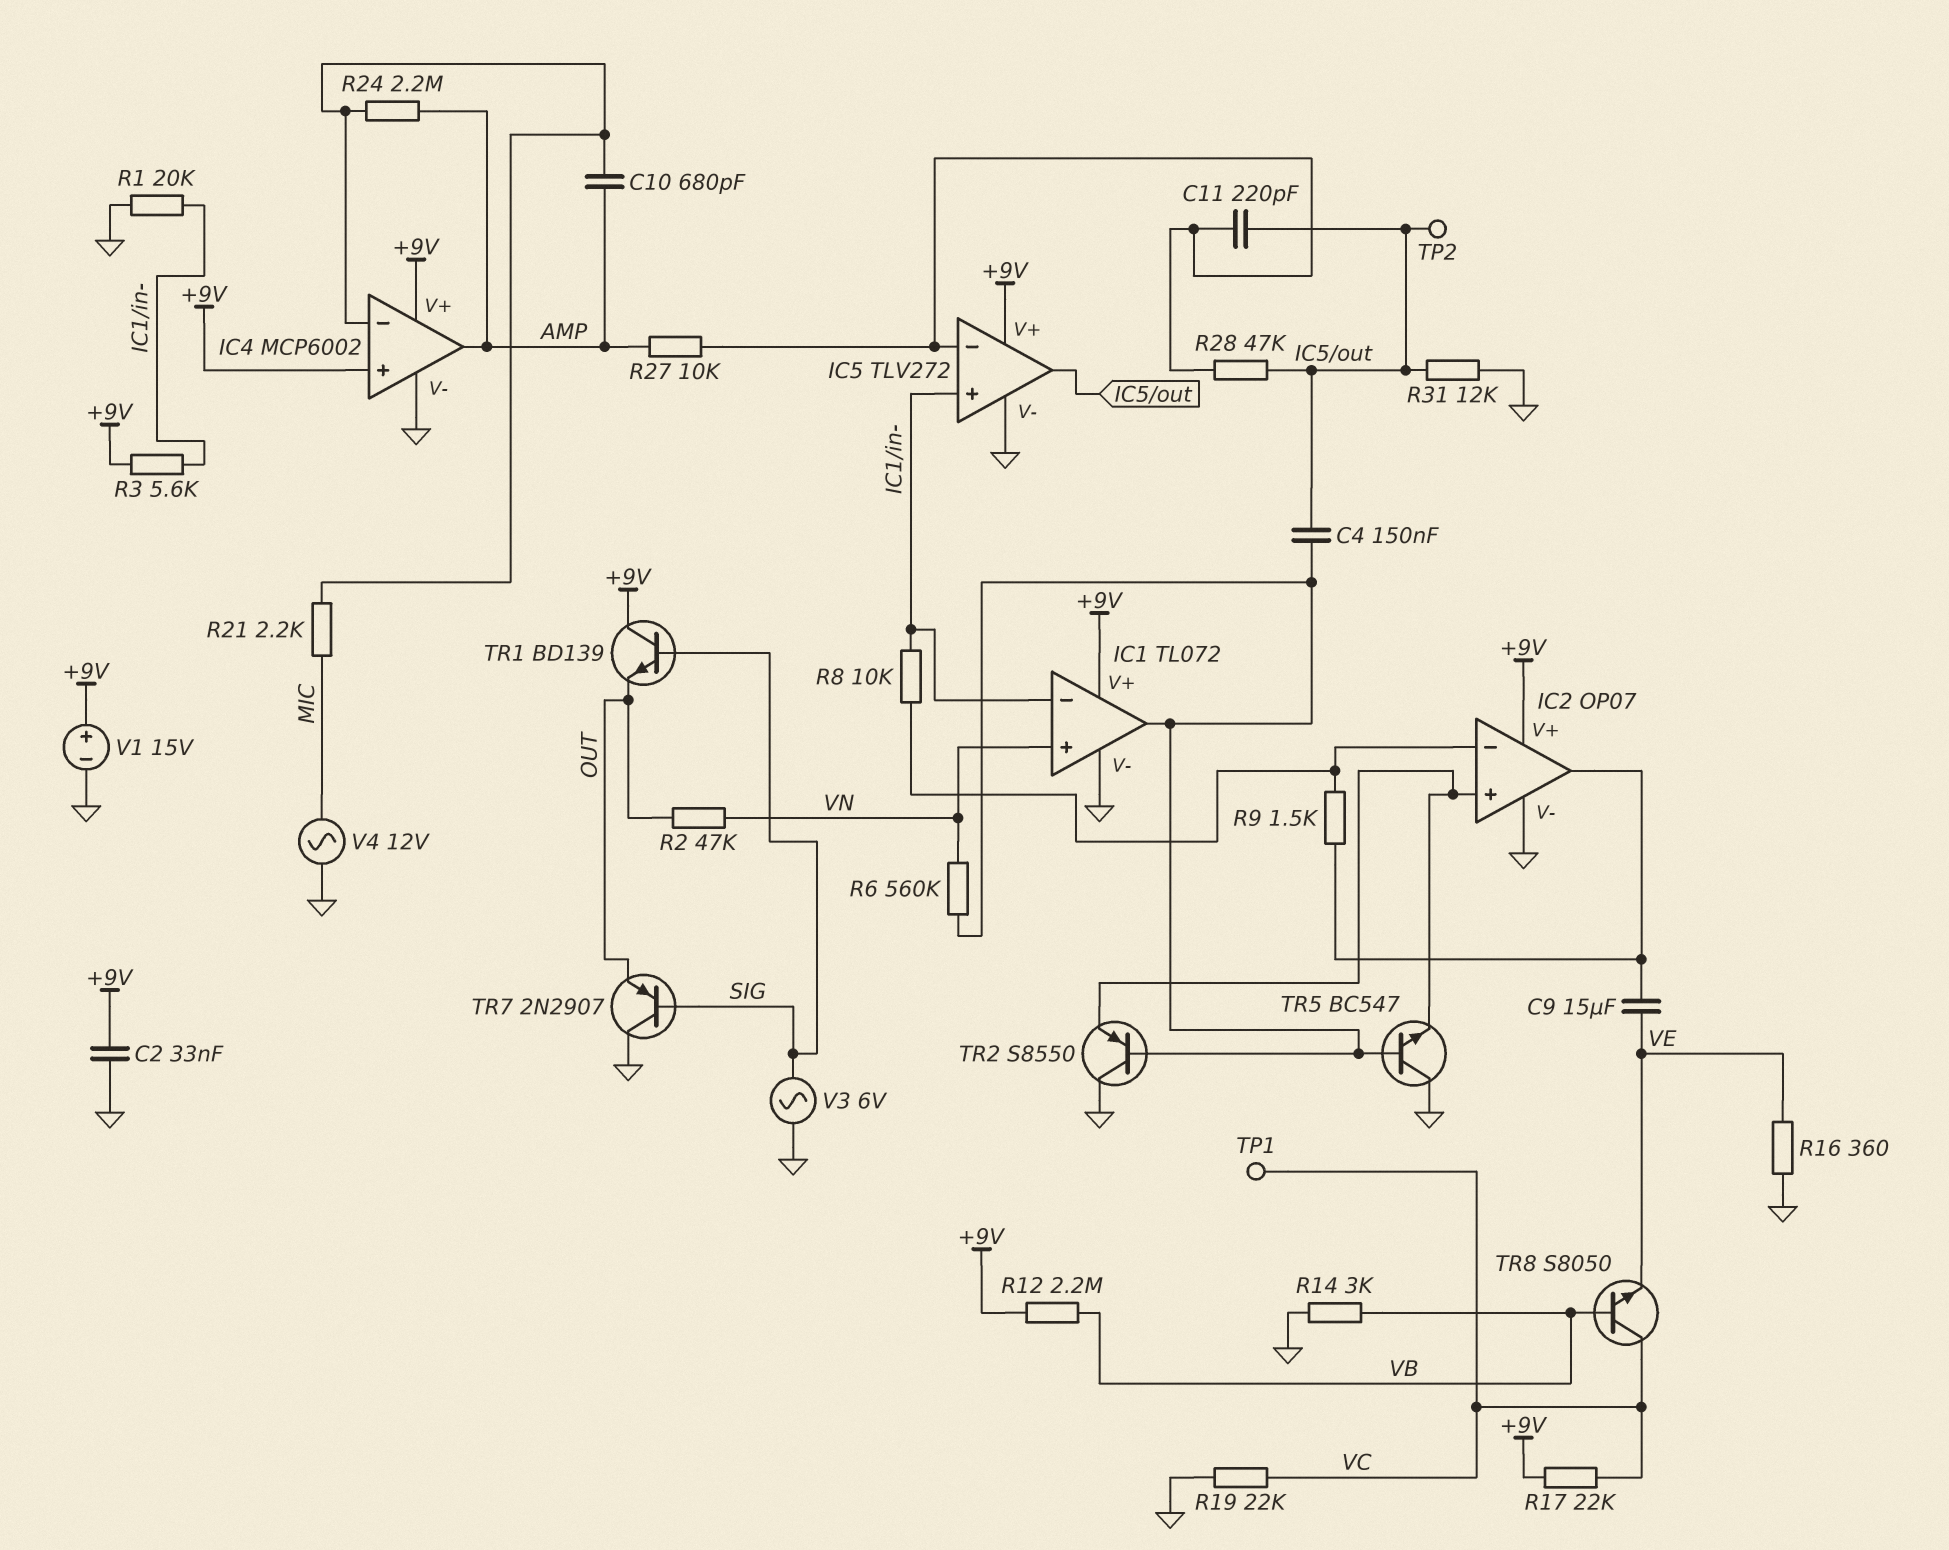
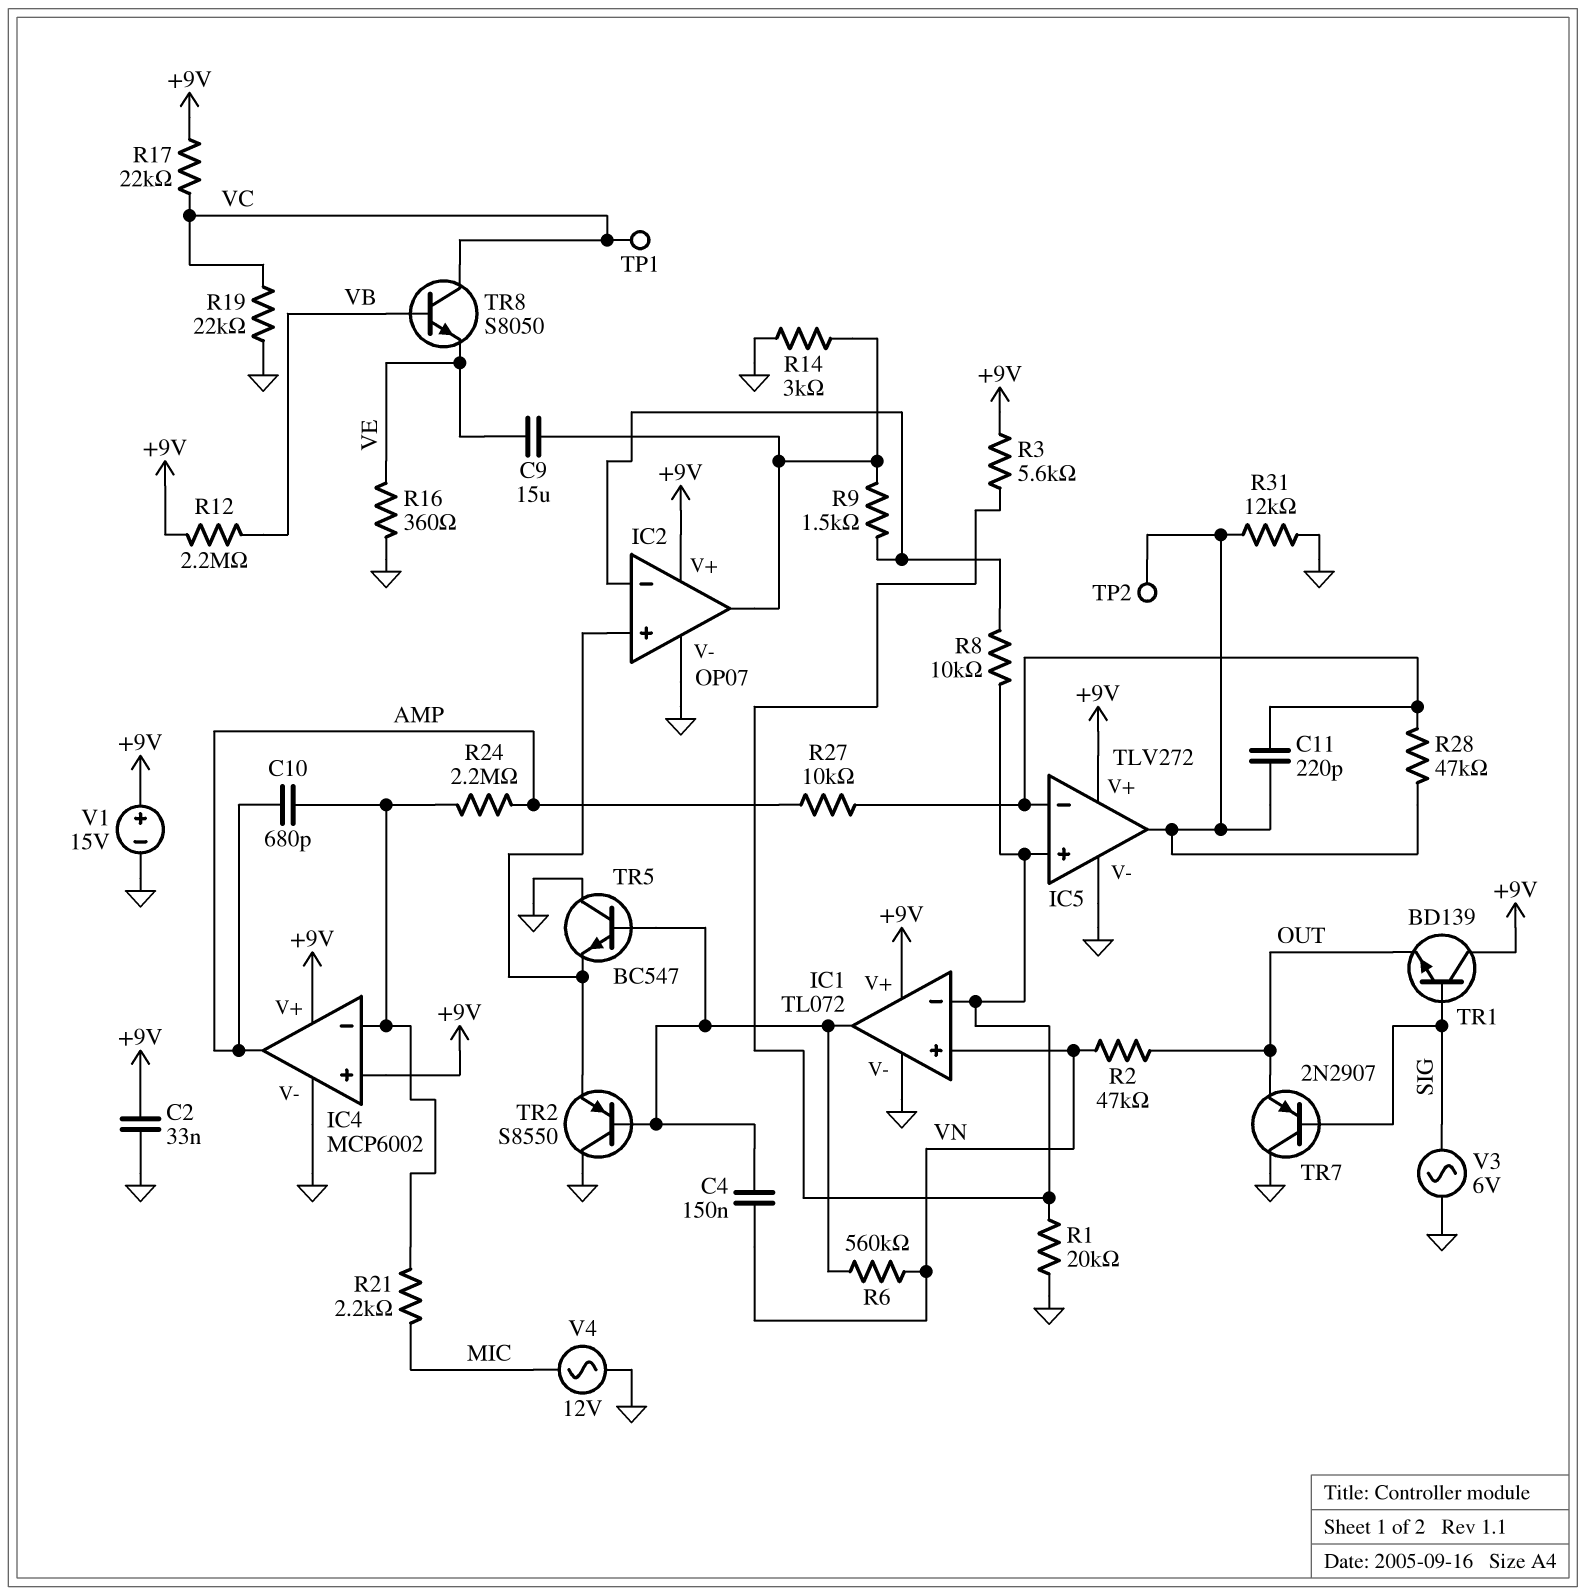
C4: 150nF (IC1/out, IC5/out) -> 150nF (IC1/out, VN)
R14: 3k (GND, VB) -> 3k (GND, IC2/out)

